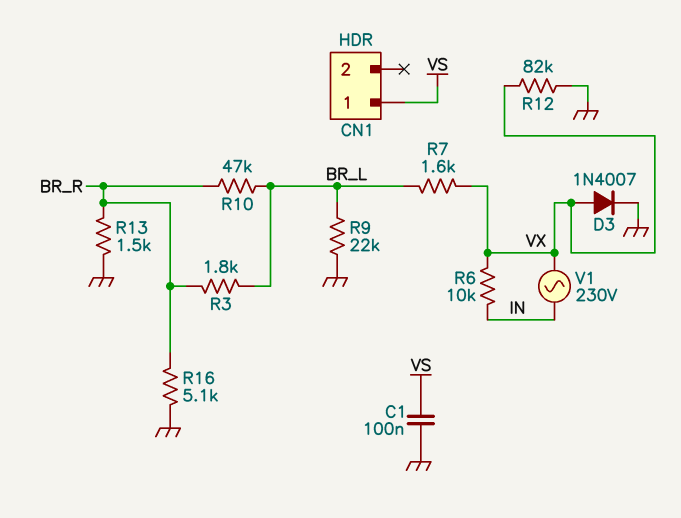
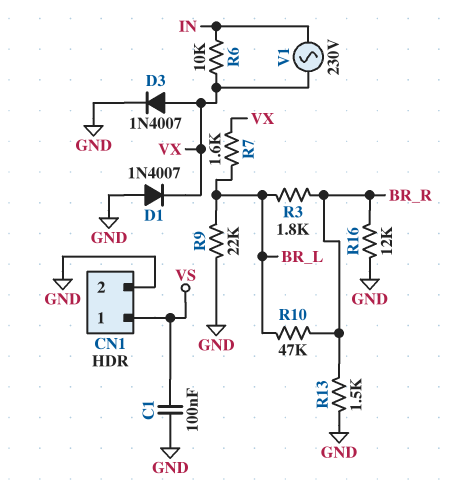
CN1 pin 2: none -> GND
D1: none -> diode 1N4007 (A GND, K VX)
R12: 82k (GND, VX) -> none
R16: 5.1k (BR_R, GND) -> 12k (BR_R, GND)

